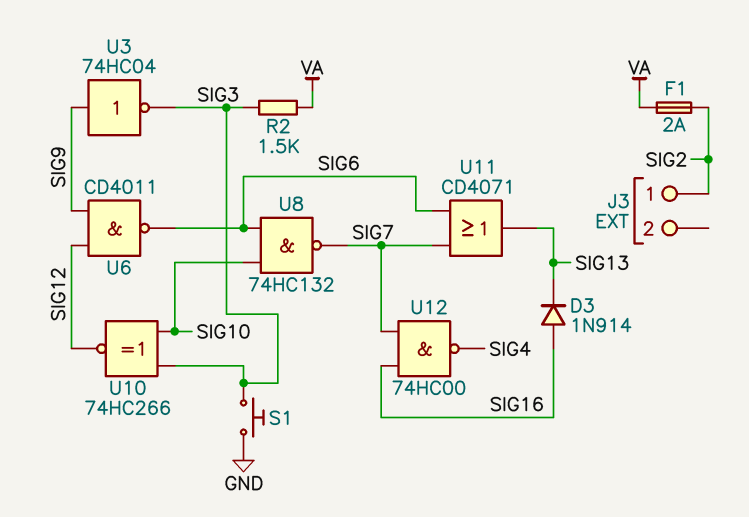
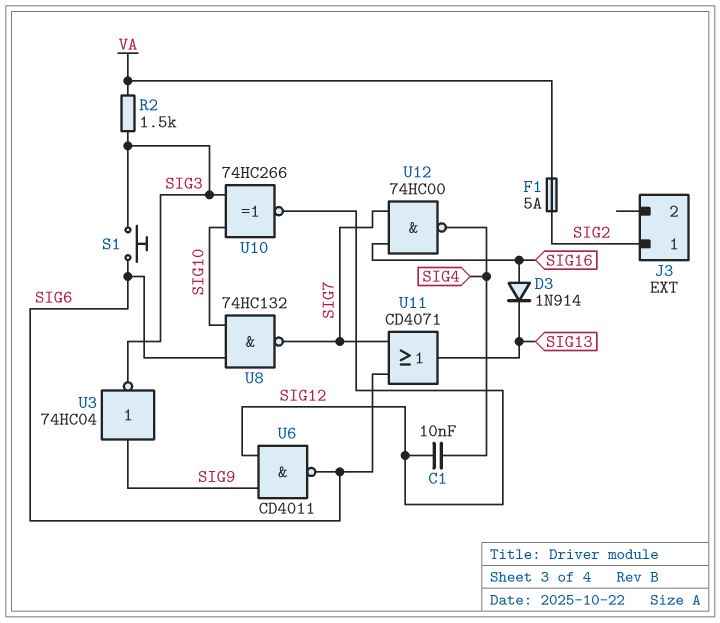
C1: none -> 10nF (SIG4, SIG12)
F1: 2A (SIG2, VA) -> 5A (SIG2, VA)
S1: button (GND, SIG3) -> button (SIG3, SIG6)

